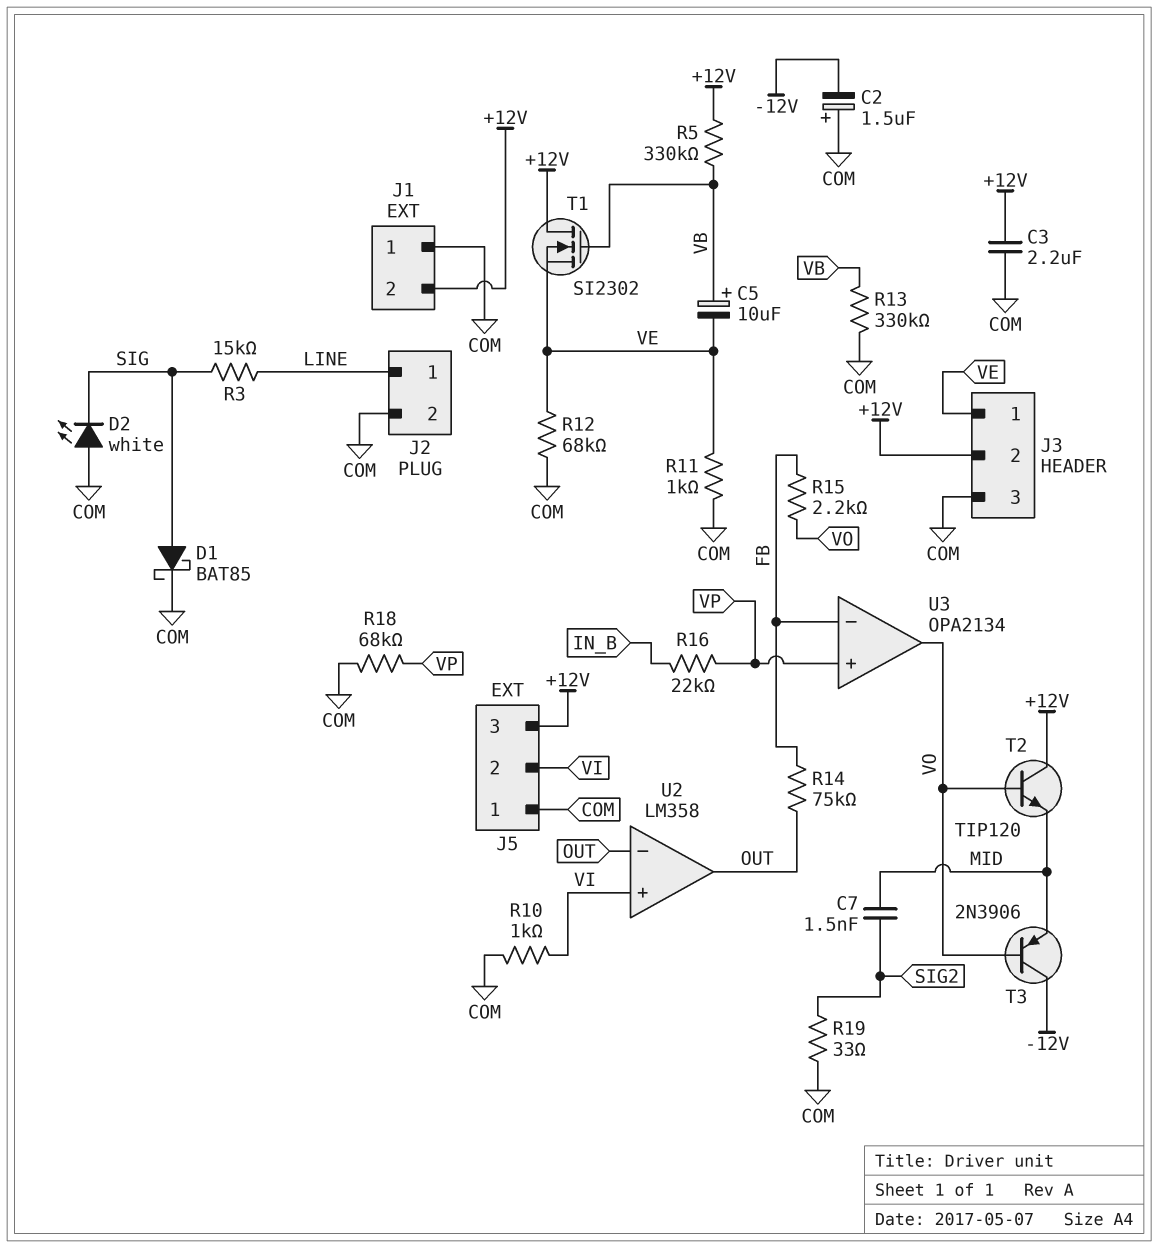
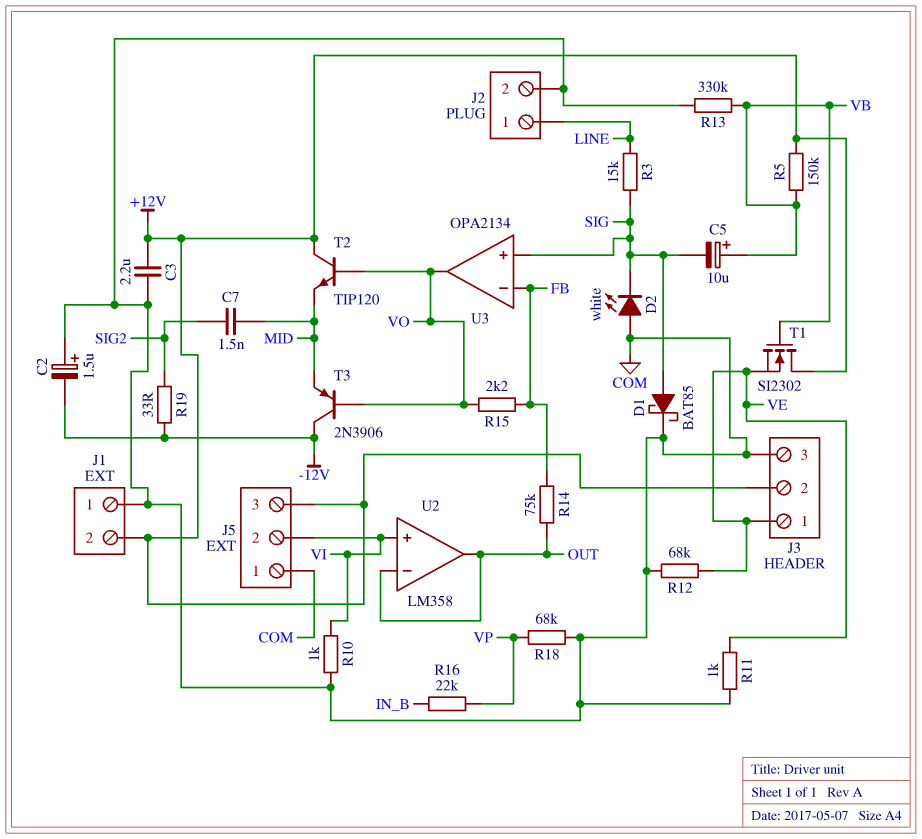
C5: 10uF (plus VB, minus VE) -> 10uF (plus VB, minus SIG)
R5: 330k (+12V, VB) -> 150k (+12V, VB)
R19: 33 (COM, SIG2) -> 33 (-12V, SIG2)
U3 pin in+: VP -> SIG

